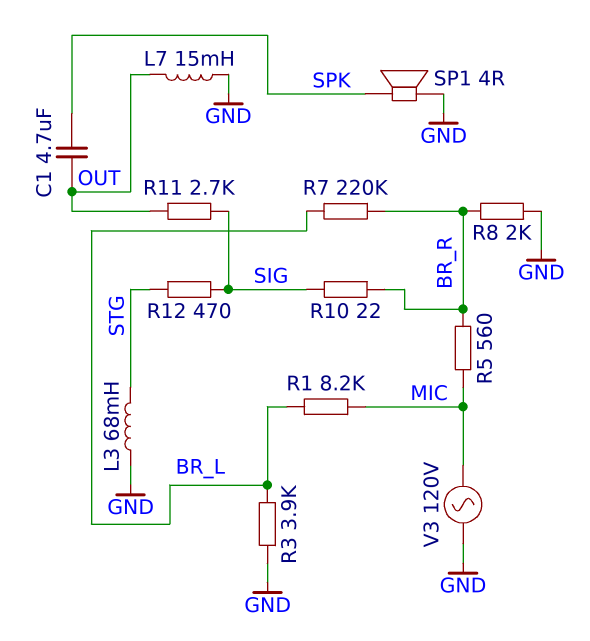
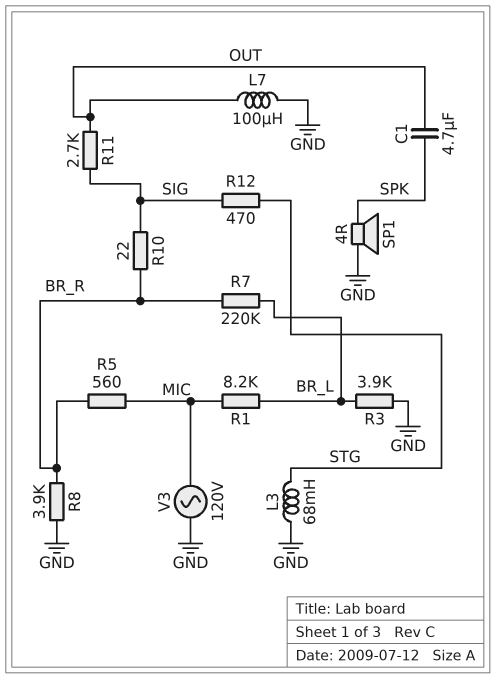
L7: 15mH (GND, OUT) -> 100uH (GND, OUT)
R8: 2k (BR_R, GND) -> 3.9k (BR_R, GND)

